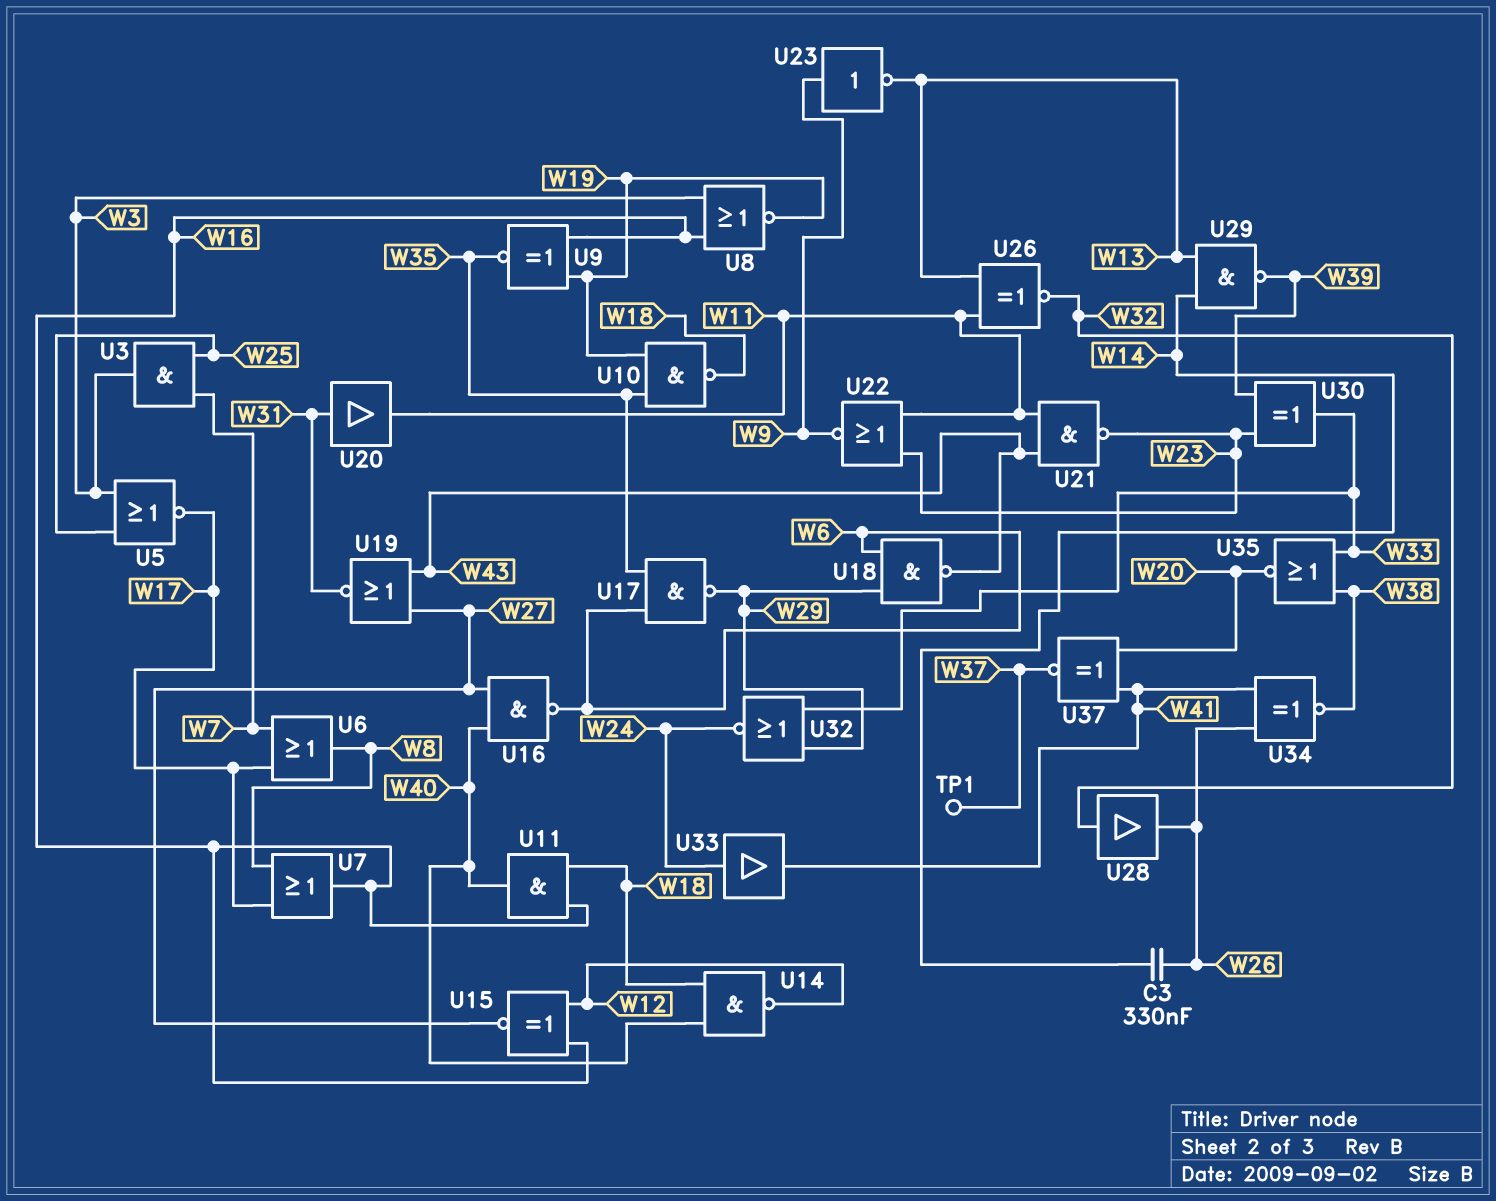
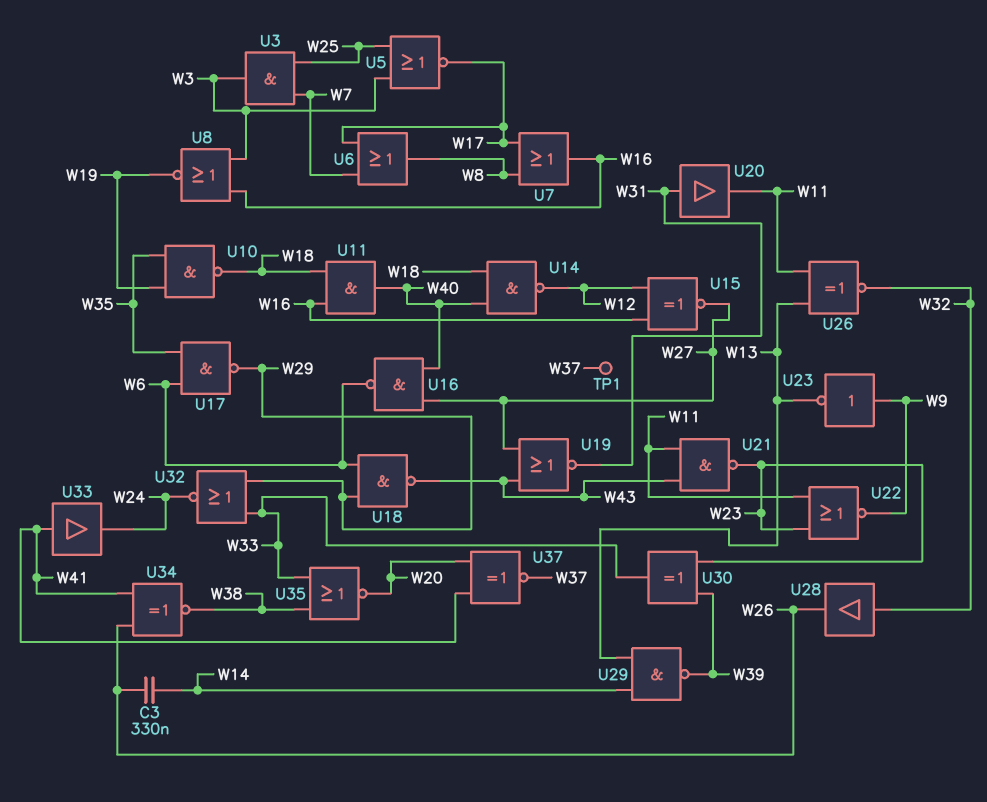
U9: XNOR (in W16, in W19, out W35) -> none
U33: buffer (in W24, out W41) -> buffer (in W41, out W24)

